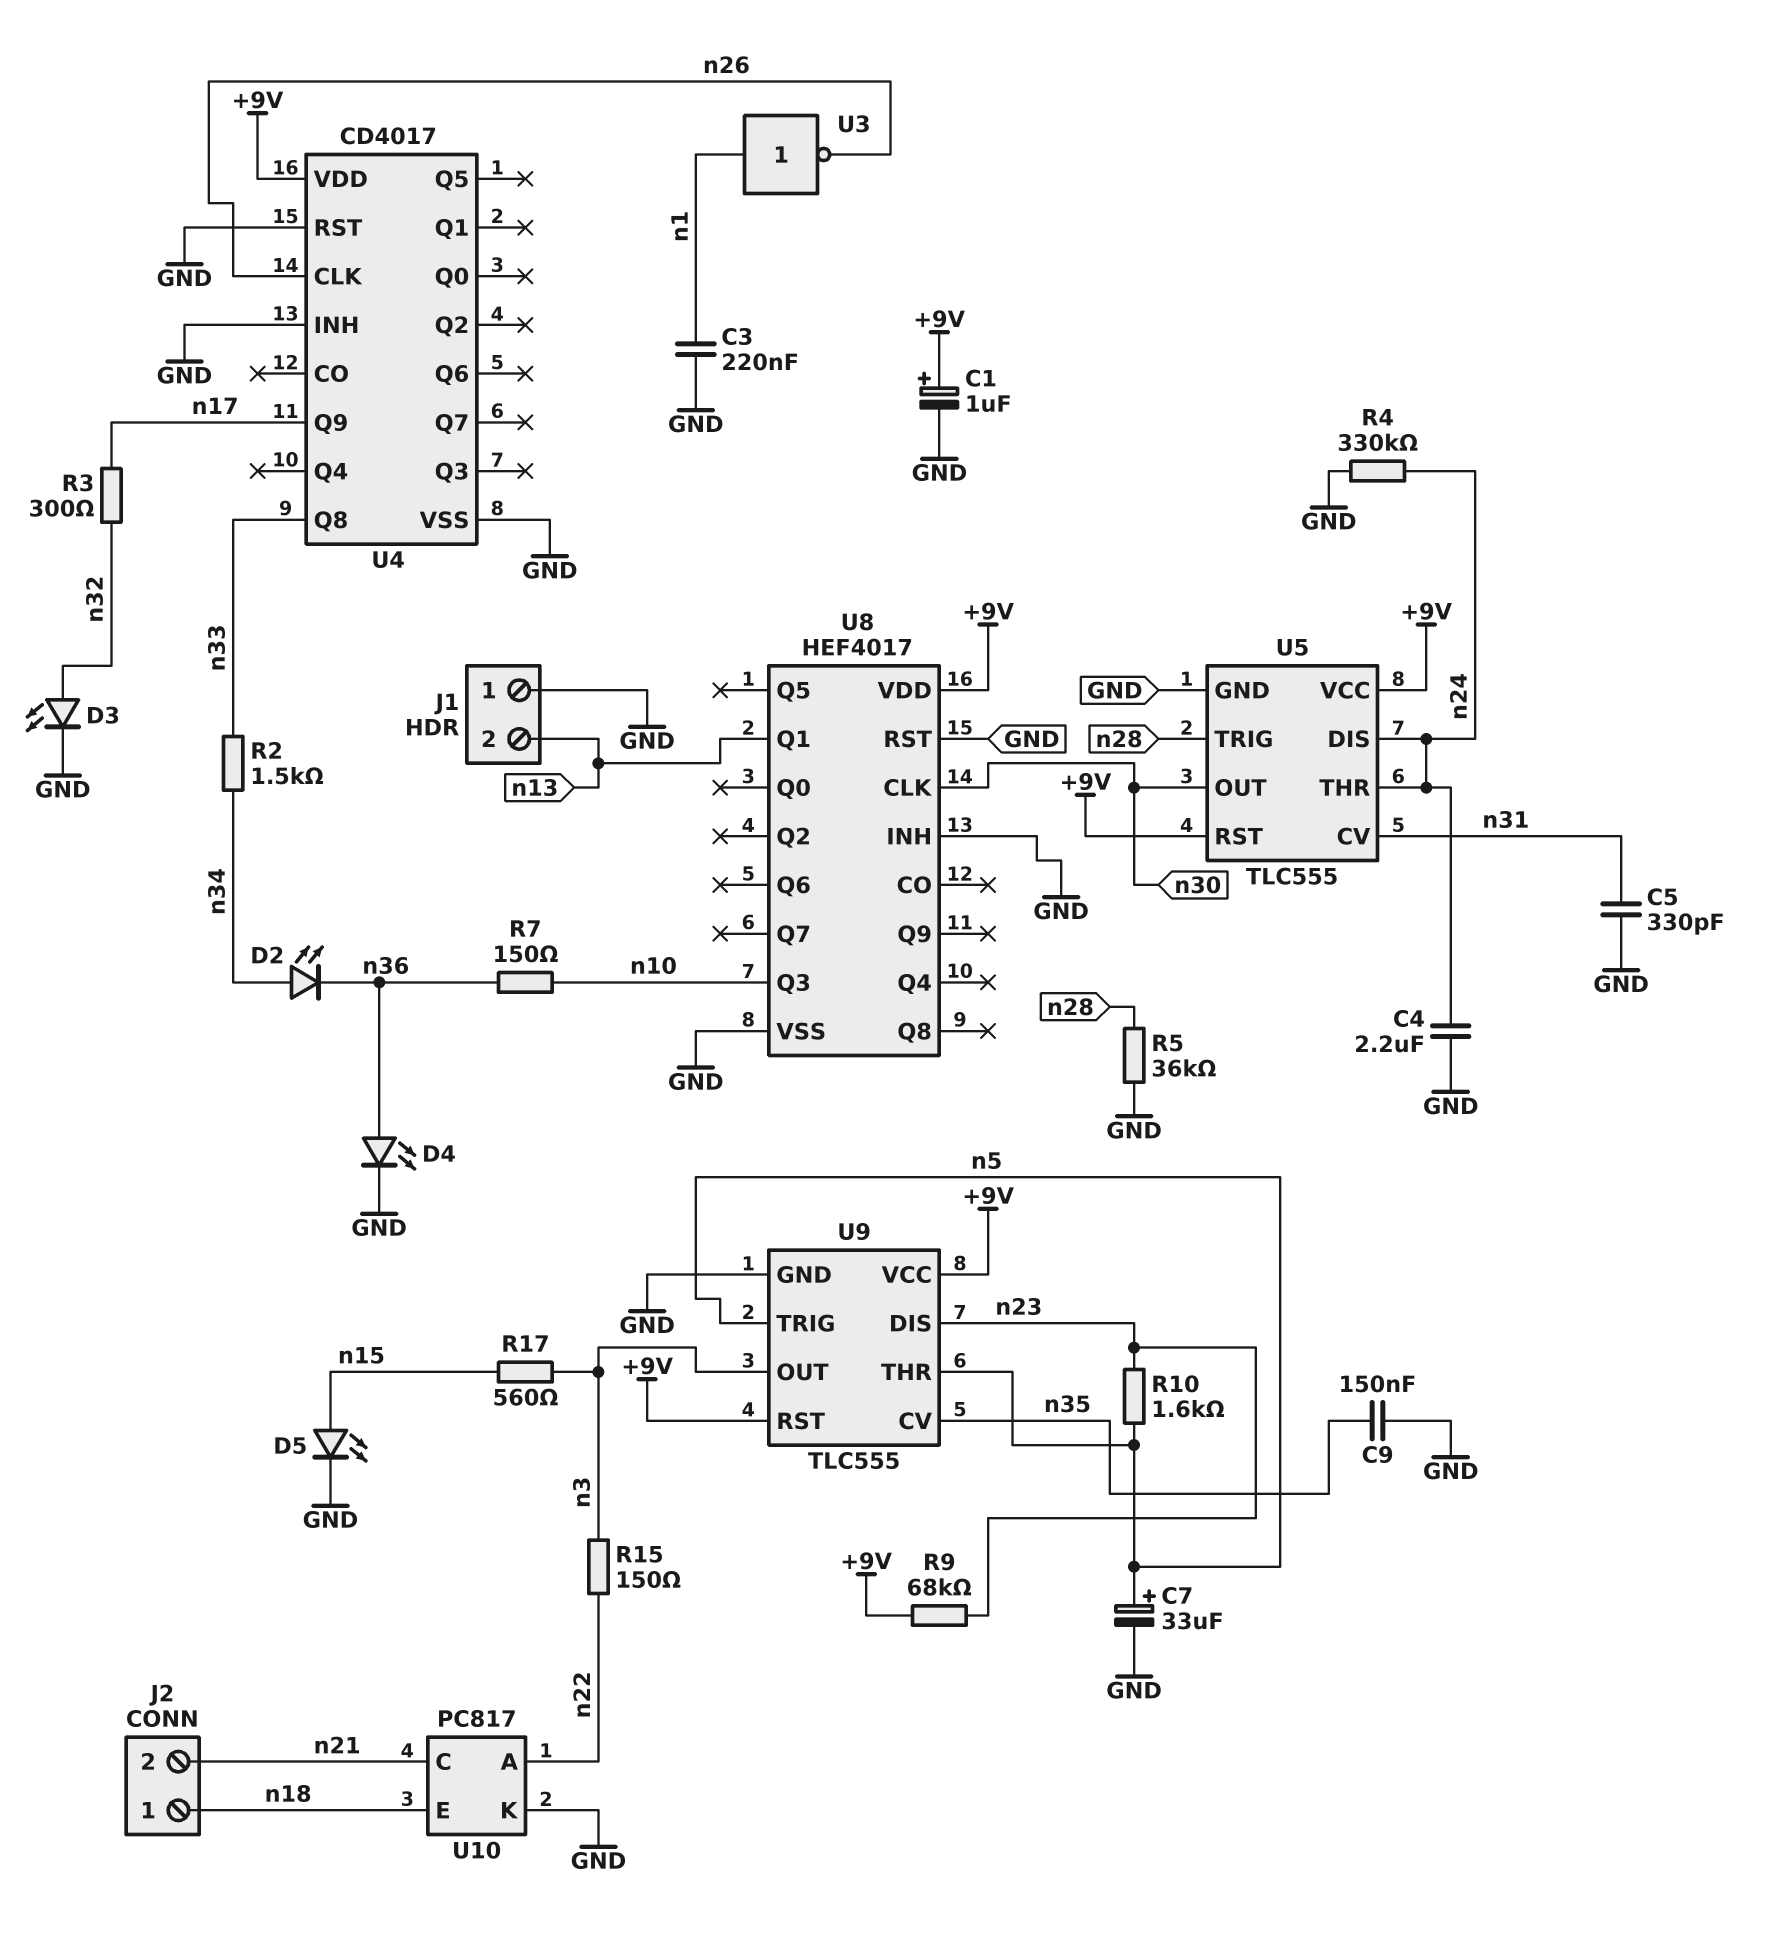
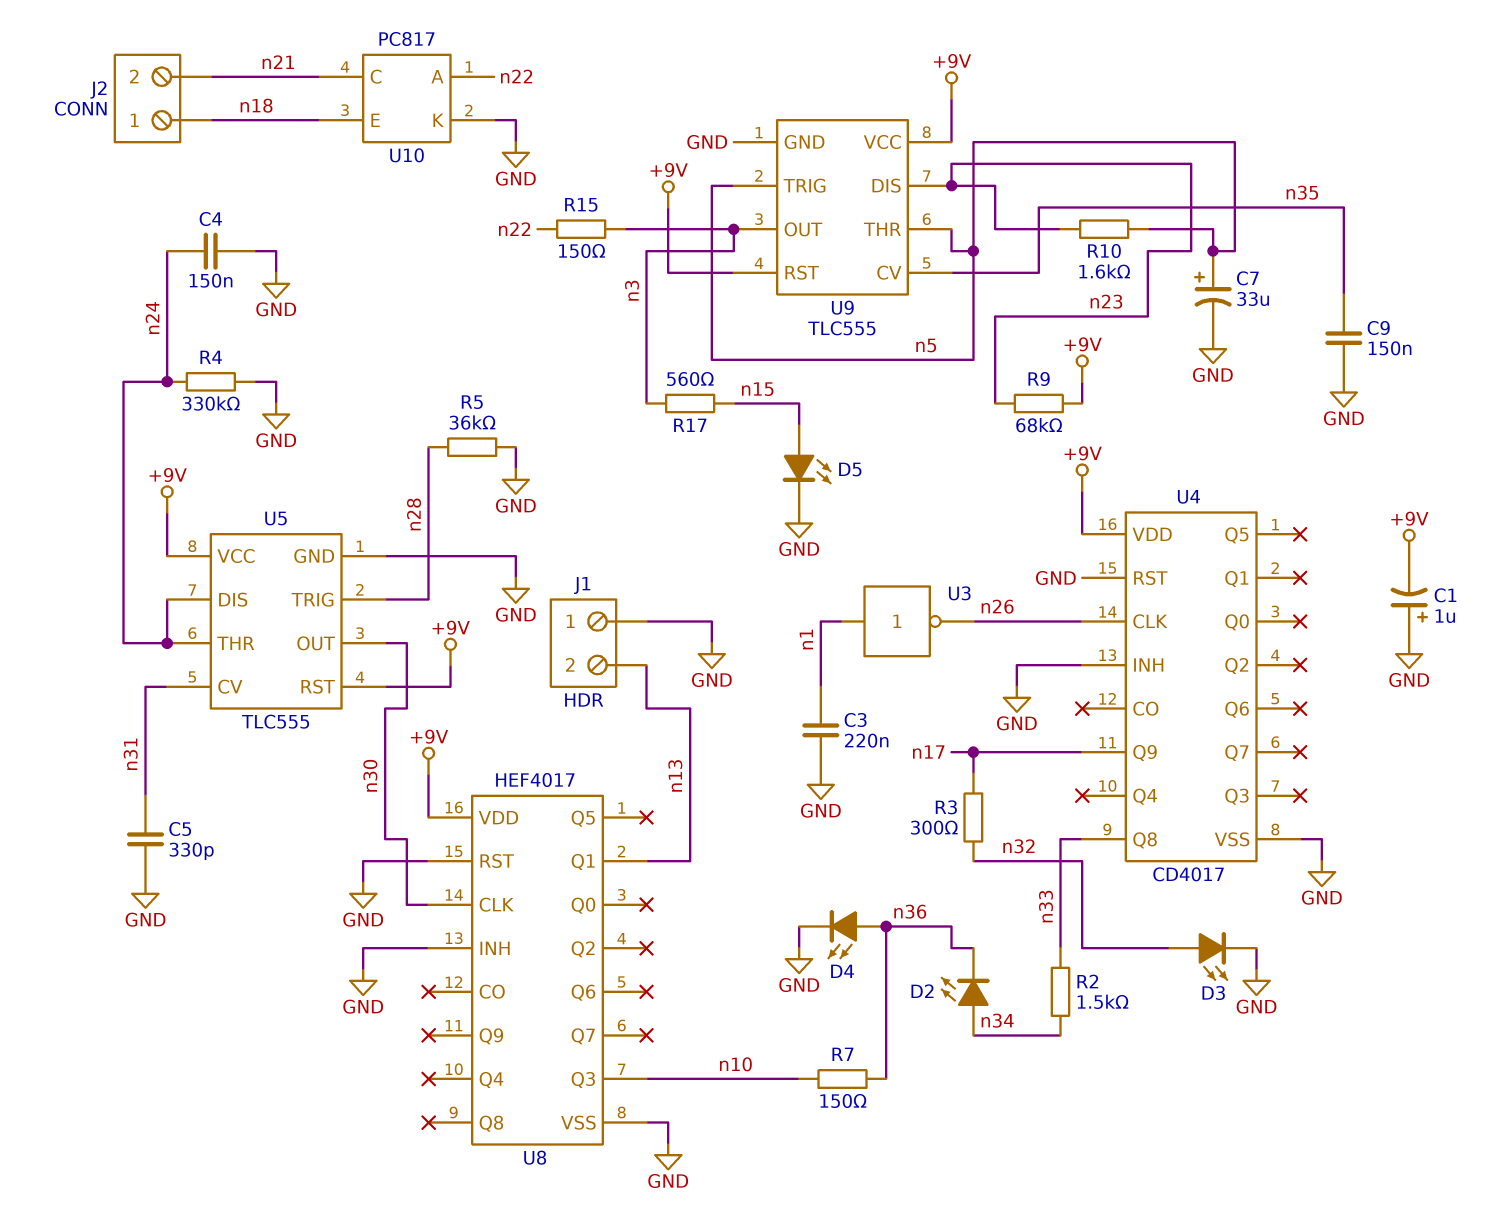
C1: 1uF (plus +9V, minus GND) -> 1uF (plus GND, minus +9V)
C4: 2.2uF (GND, n24) -> 150nF (GND, n24)

